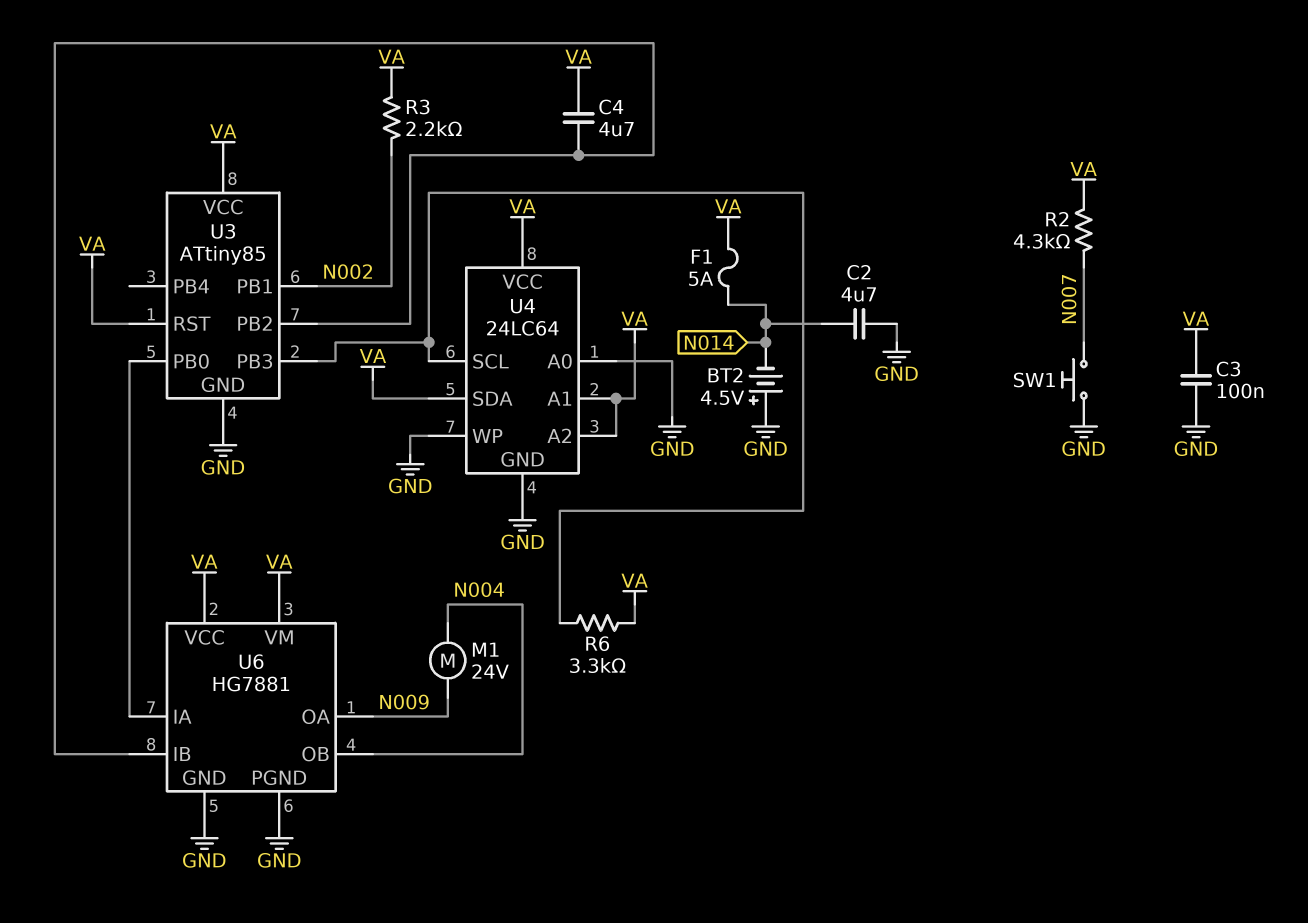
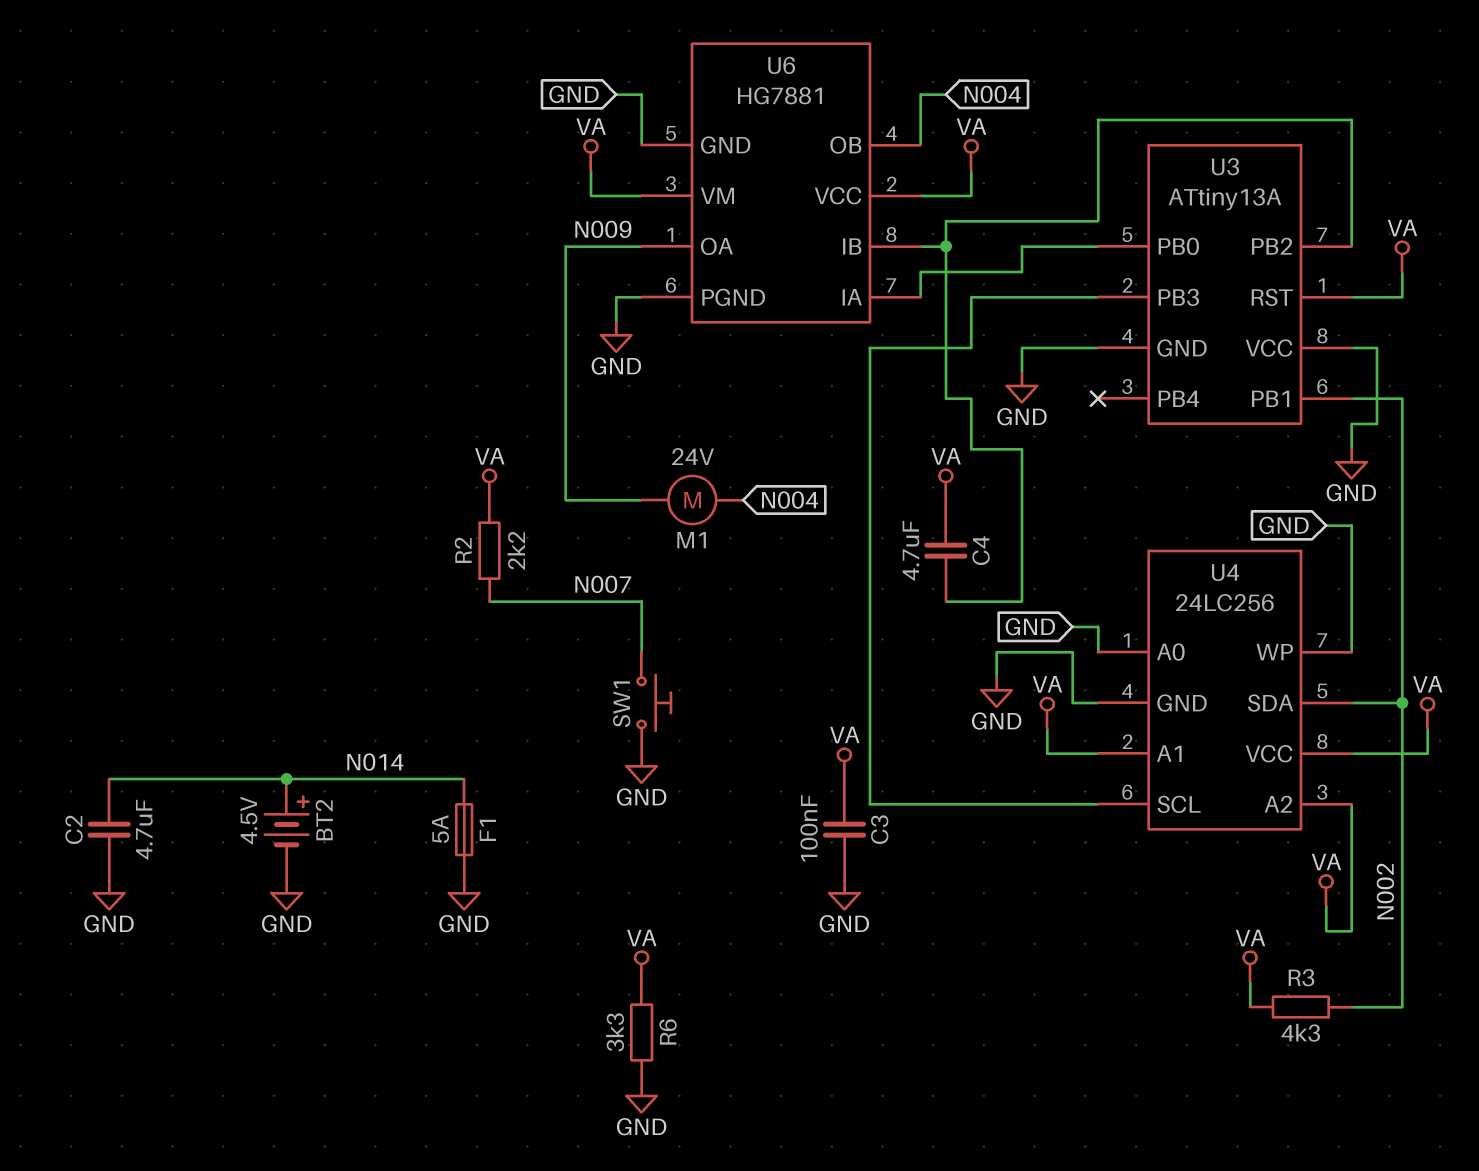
BT2: 4.5V (plus GND, minus N014) -> 4.5V (plus N014, minus GND)
F1: 5A (N014, VA) -> 5A (GND, N014)
R2: 4.3k (N007, VA) -> 2.2k (N007, VA)
R3: 2.2k (N002, VA) -> 4.3k (N002, VA)
R6: 3.3k (U3/PB3, VA) -> 3.3k (GND, VA)
U3: ATtiny85 -> ATtiny13A
U3 pin VCC: VA -> GND
U4: 24LC64 -> 24LC256
U4 pin SDA: VA -> N002

